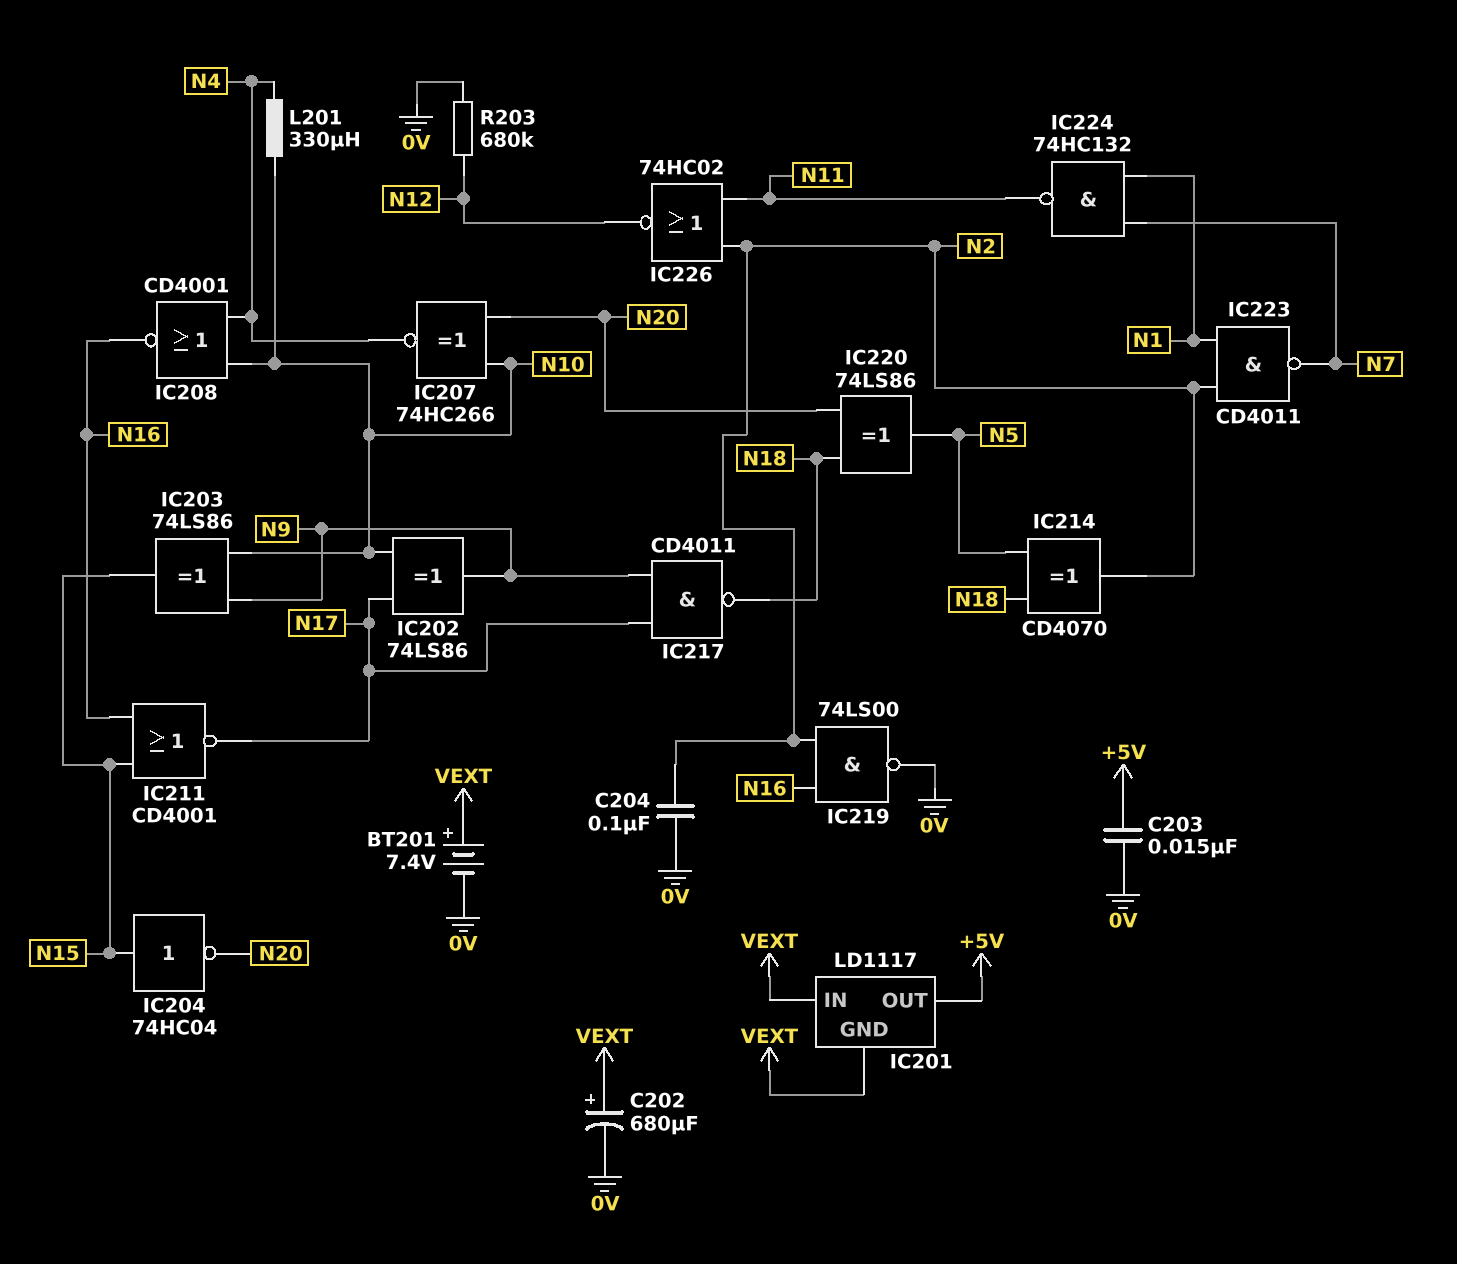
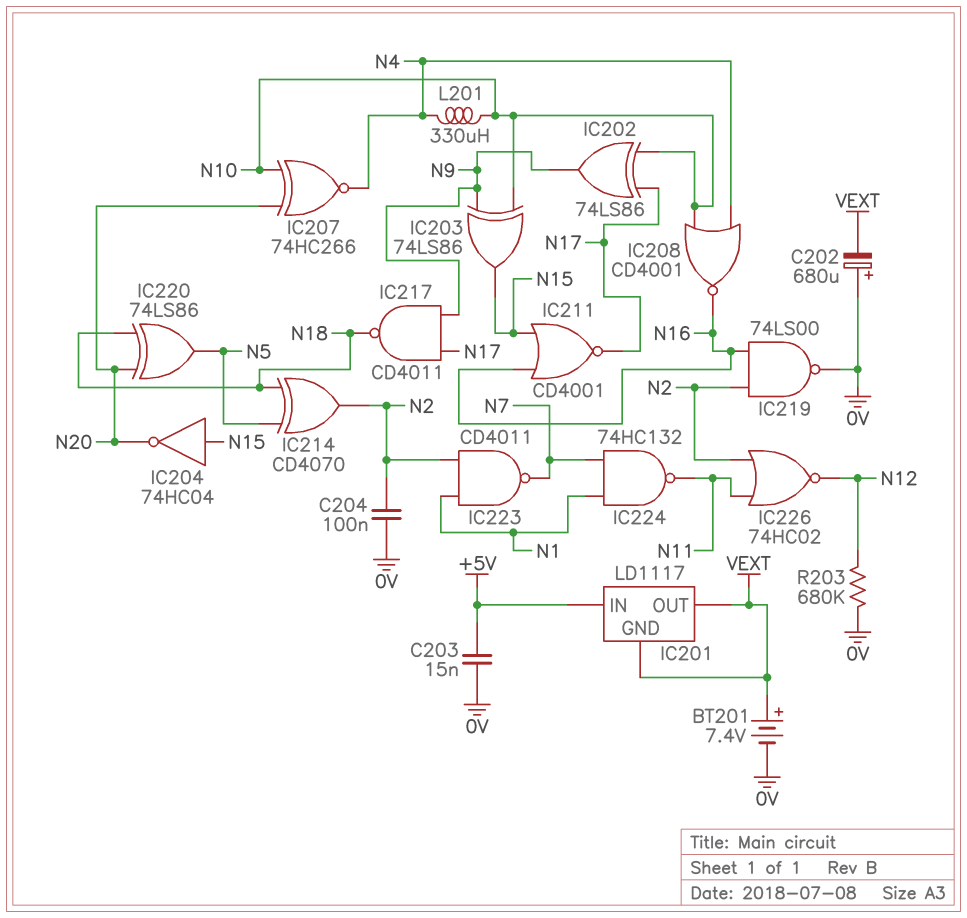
C202: 680uF (plus VEXT, minus 0V) -> 680uF (plus 0V, minus VEXT)
IC201 pin IN: VEXT -> +5V
IC201 pin OUT: +5V -> VEXT

